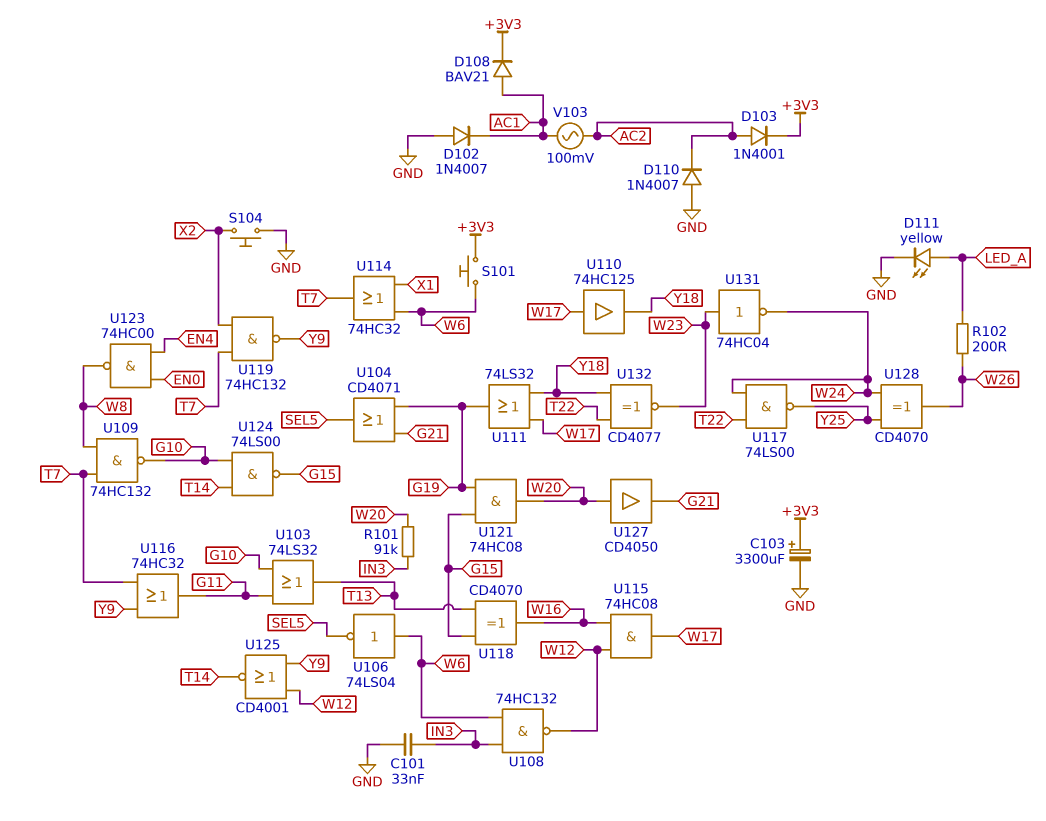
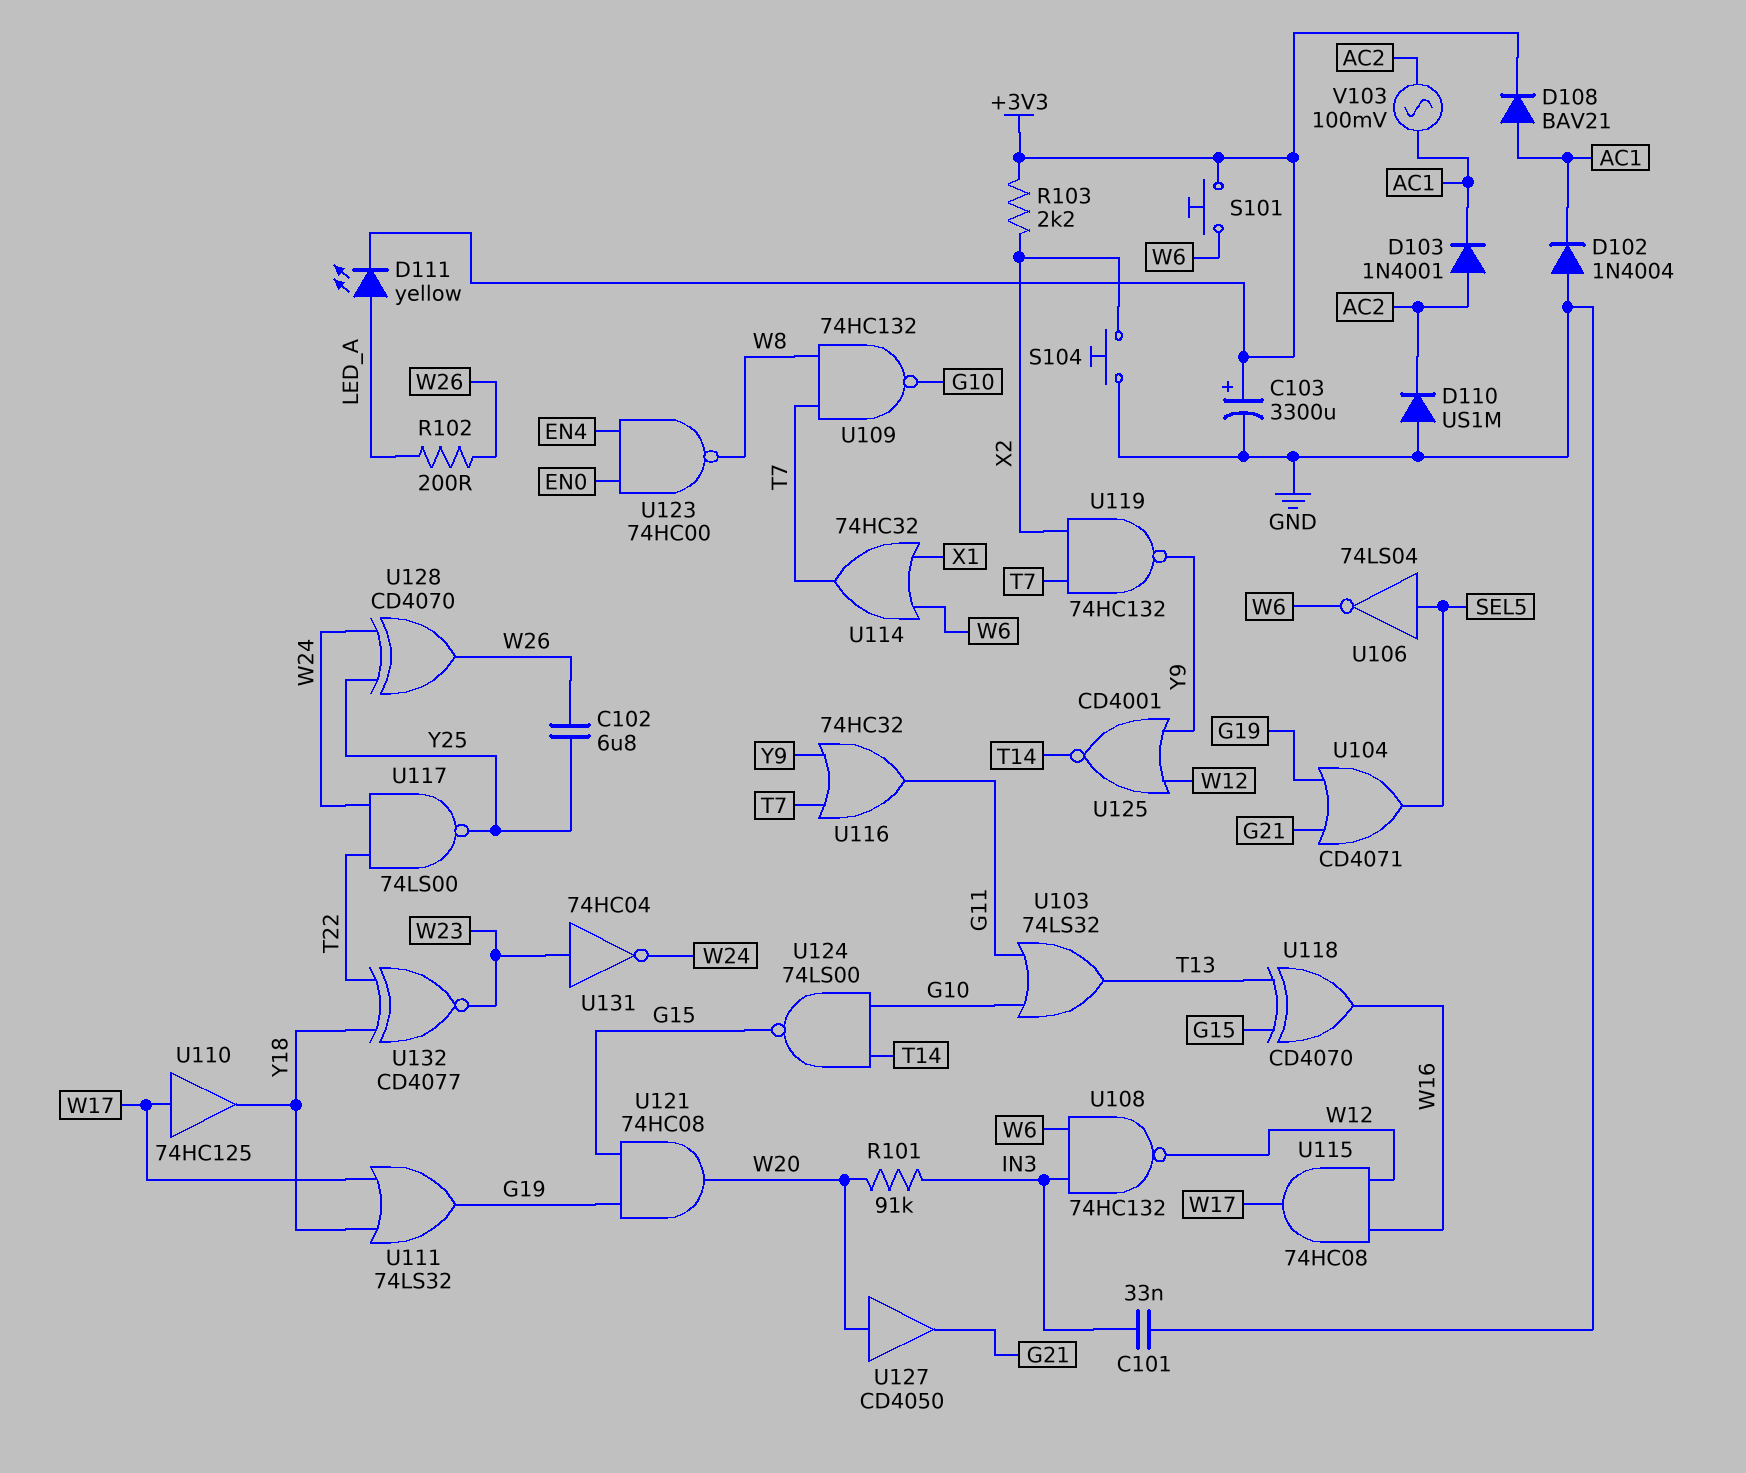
C102: none -> 6.8uF (W26, Y25)
D102: diode 1N4007 (A GND, K AC1) -> diode 1N4004 (A GND, K AC1)
D103: diode 1N4001 (A AC2, K +3V3) -> diode 1N4001 (A AC2, K AC1)
D110: diode 1N4007 (A GND, K AC2) -> diode US1M (A GND, K AC2)
D111: LED yellow (A LED_A, K GND) -> LED yellow (A LED_A, K +3V3)
R103: none -> 2.2k (+3V3, X2)
U106: NOT 74LS04 (in W6, out SEL5) -> NOT 74LS04 (in SEL5, out W6)

